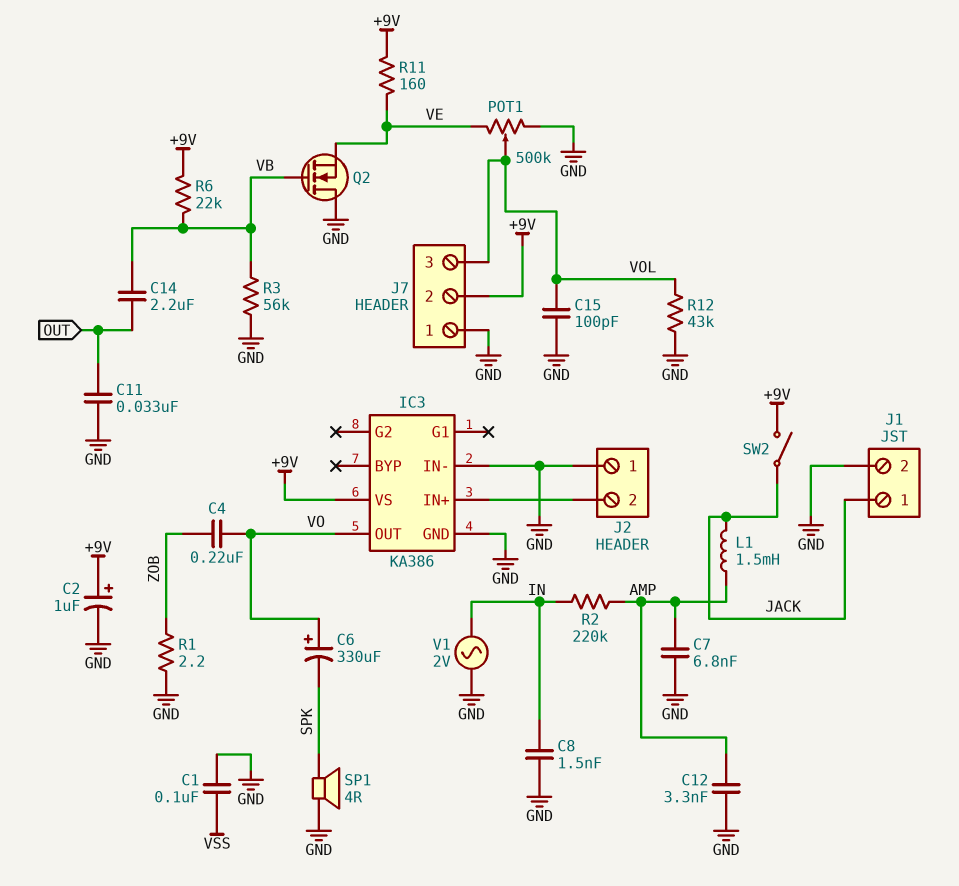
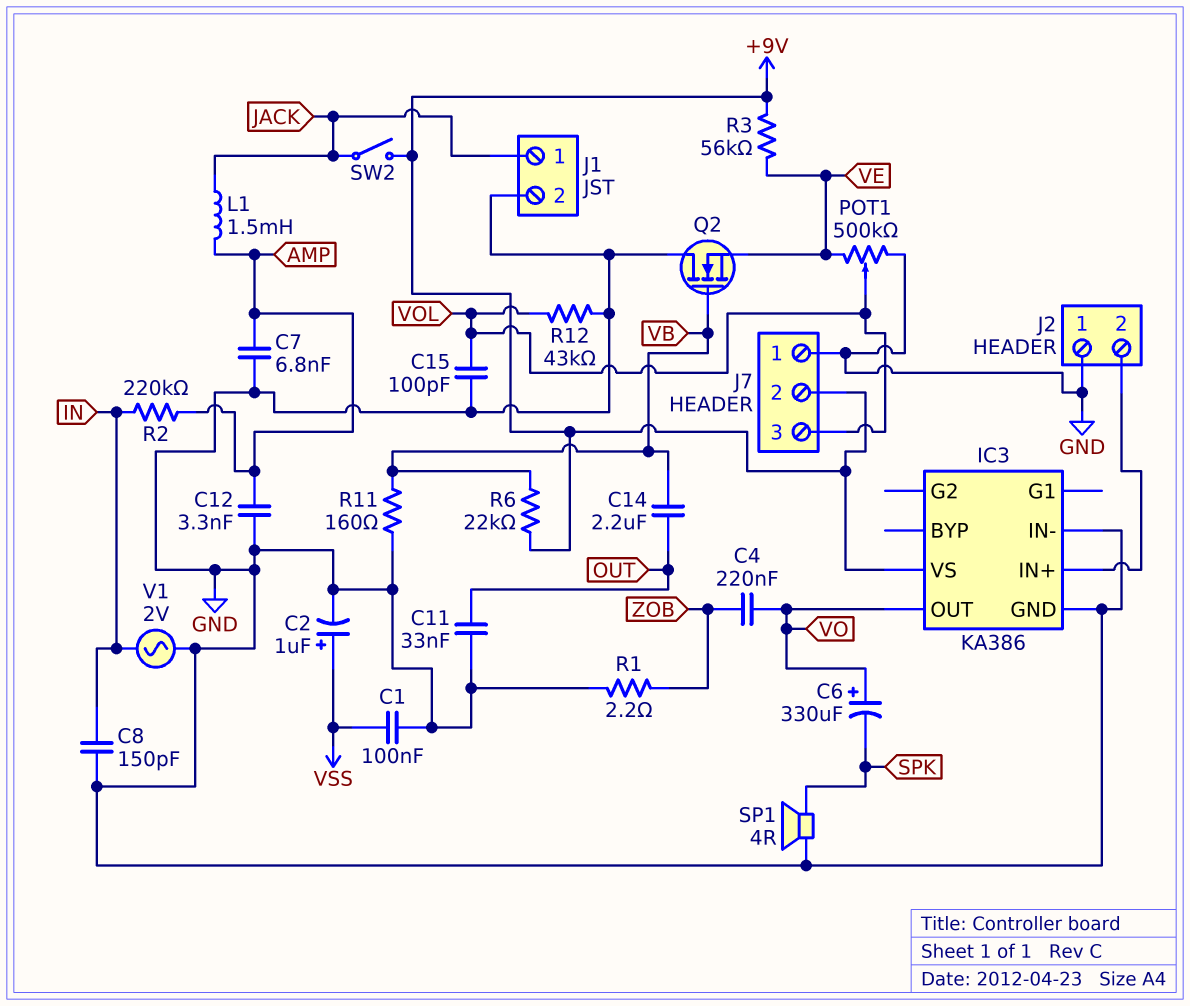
C2: 1uF (plus +9V, minus GND) -> 1uF (plus VSS, minus GND)
C8: 1.5nF (GND, IN) -> 150pF (GND, IN)
R3: 56k (GND, VB) -> 56k (+9V, VE)
R11: 160 (+9V, VE) -> 160 (GND, VB)

